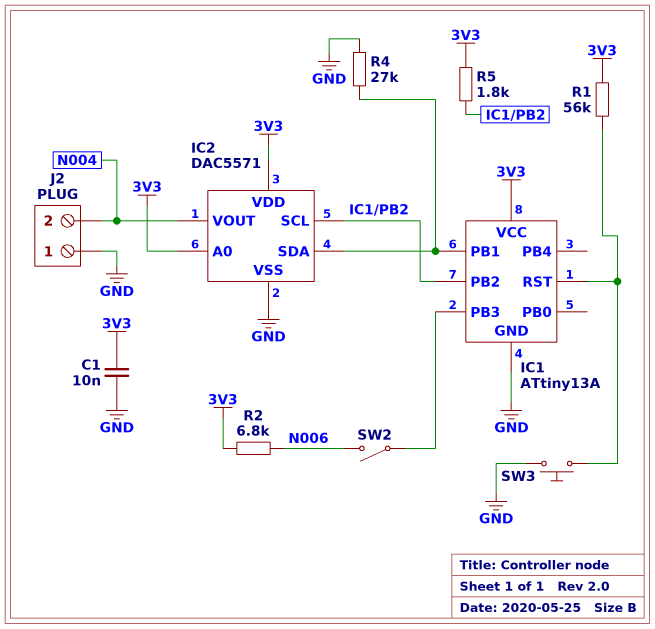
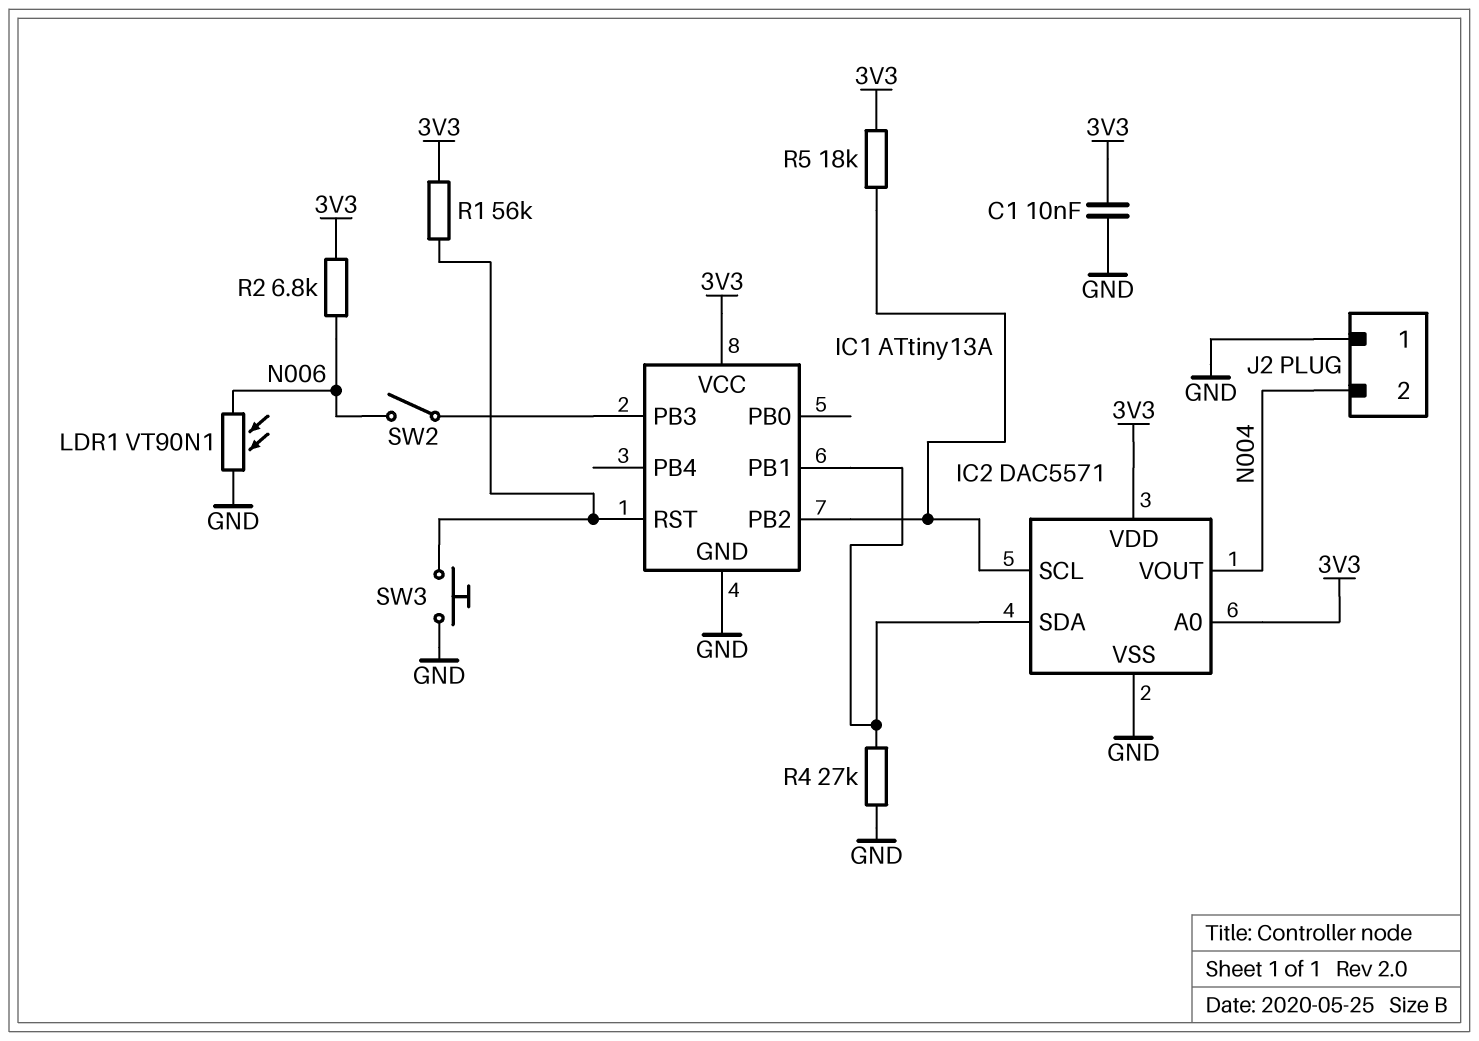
LDR1: none -> VT90N1 (GND, N006)
R5: 1.8k (3V3, IC1/PB2) -> 18k (3V3, IC1/PB2)

